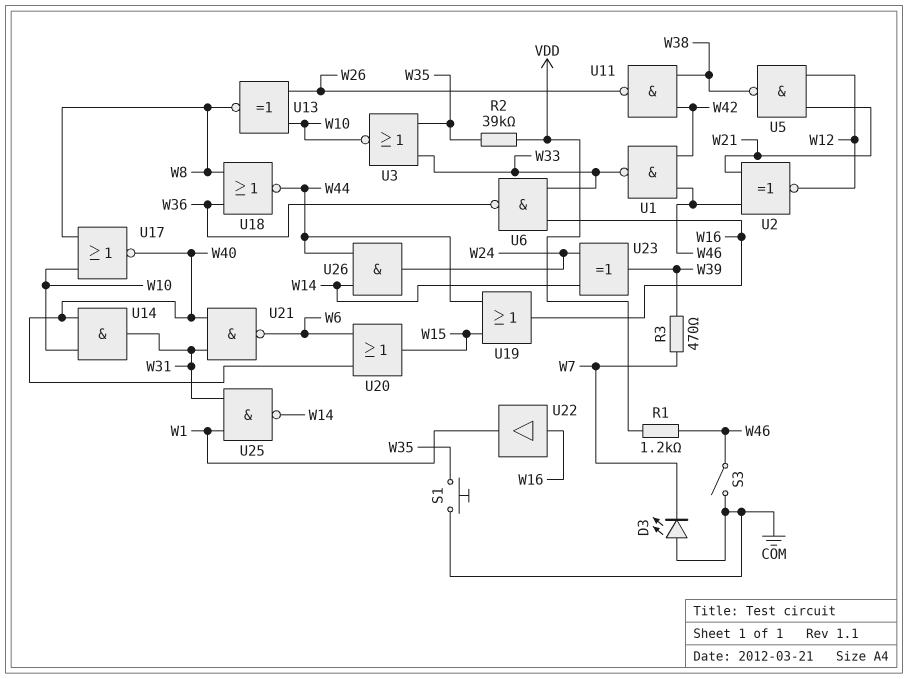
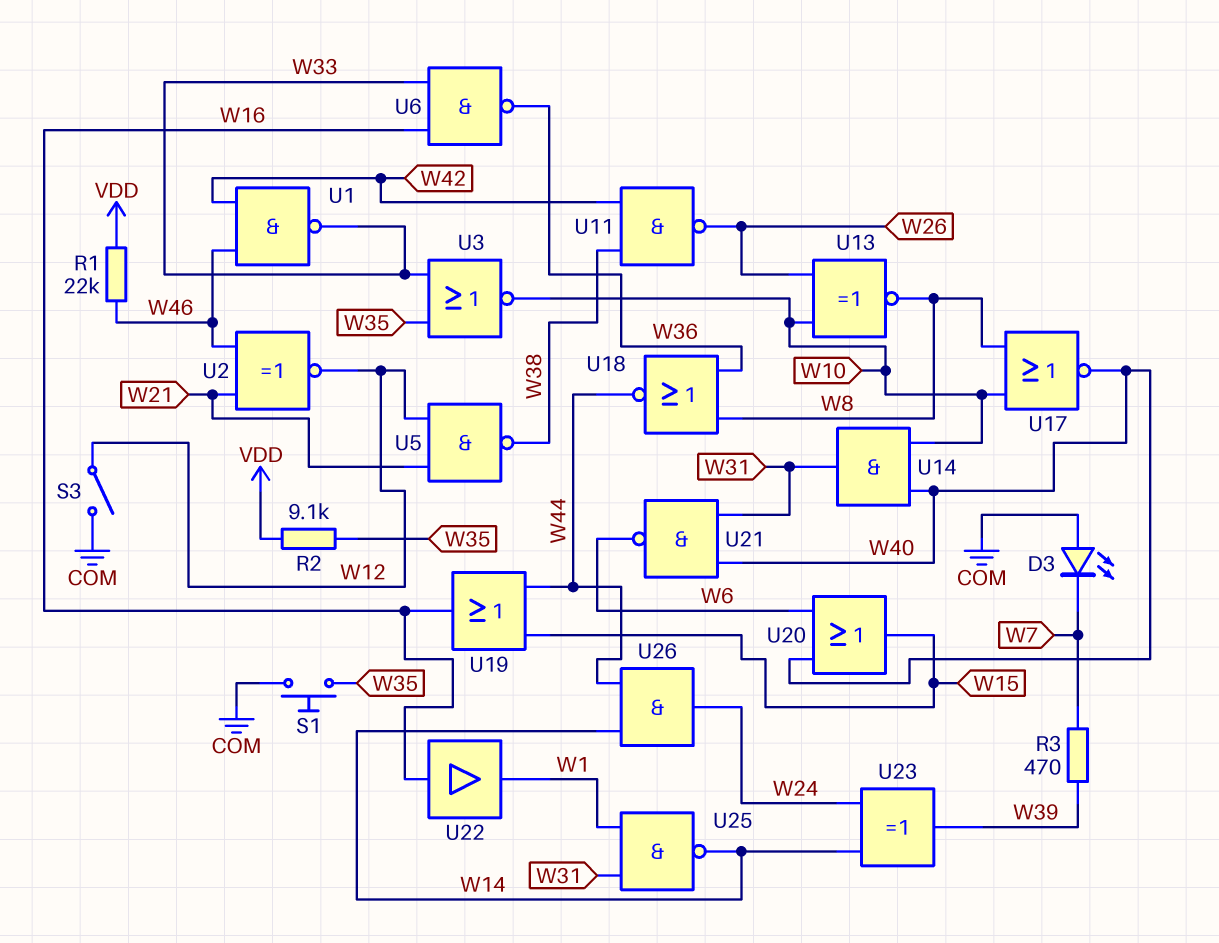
R1: 1.2k (VDD, W46) -> 22k (VDD, W46)
R2: 39k (VDD, W35) -> 9.1k (VDD, W35)
S3: switch (COM, W46) -> switch (COM, W12)

